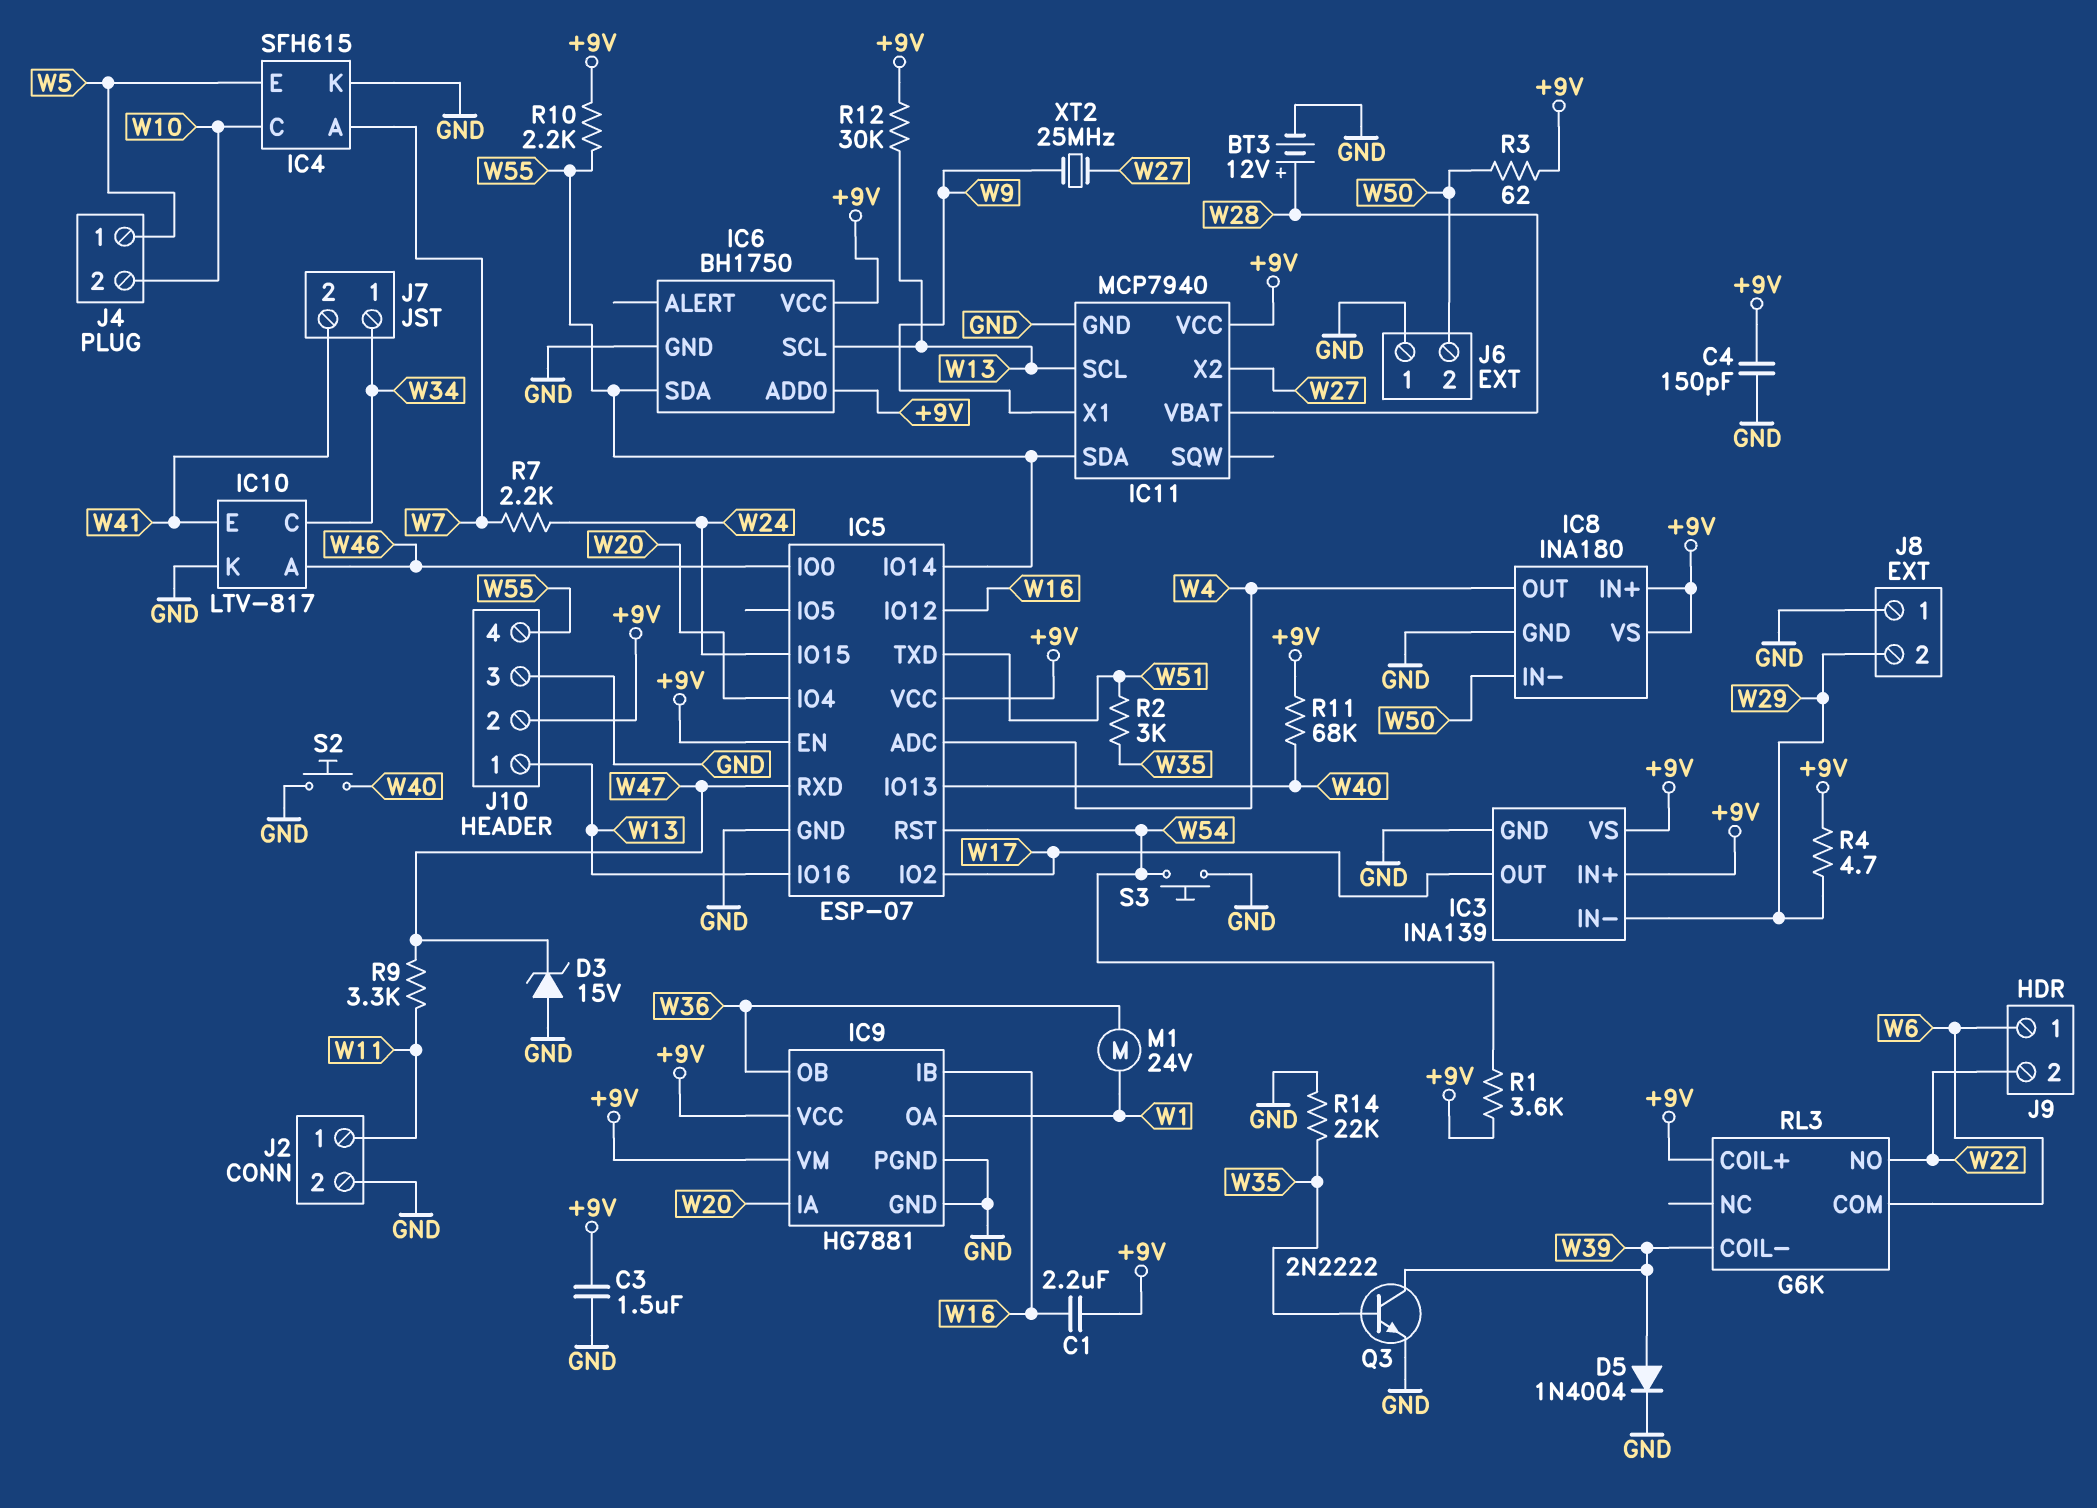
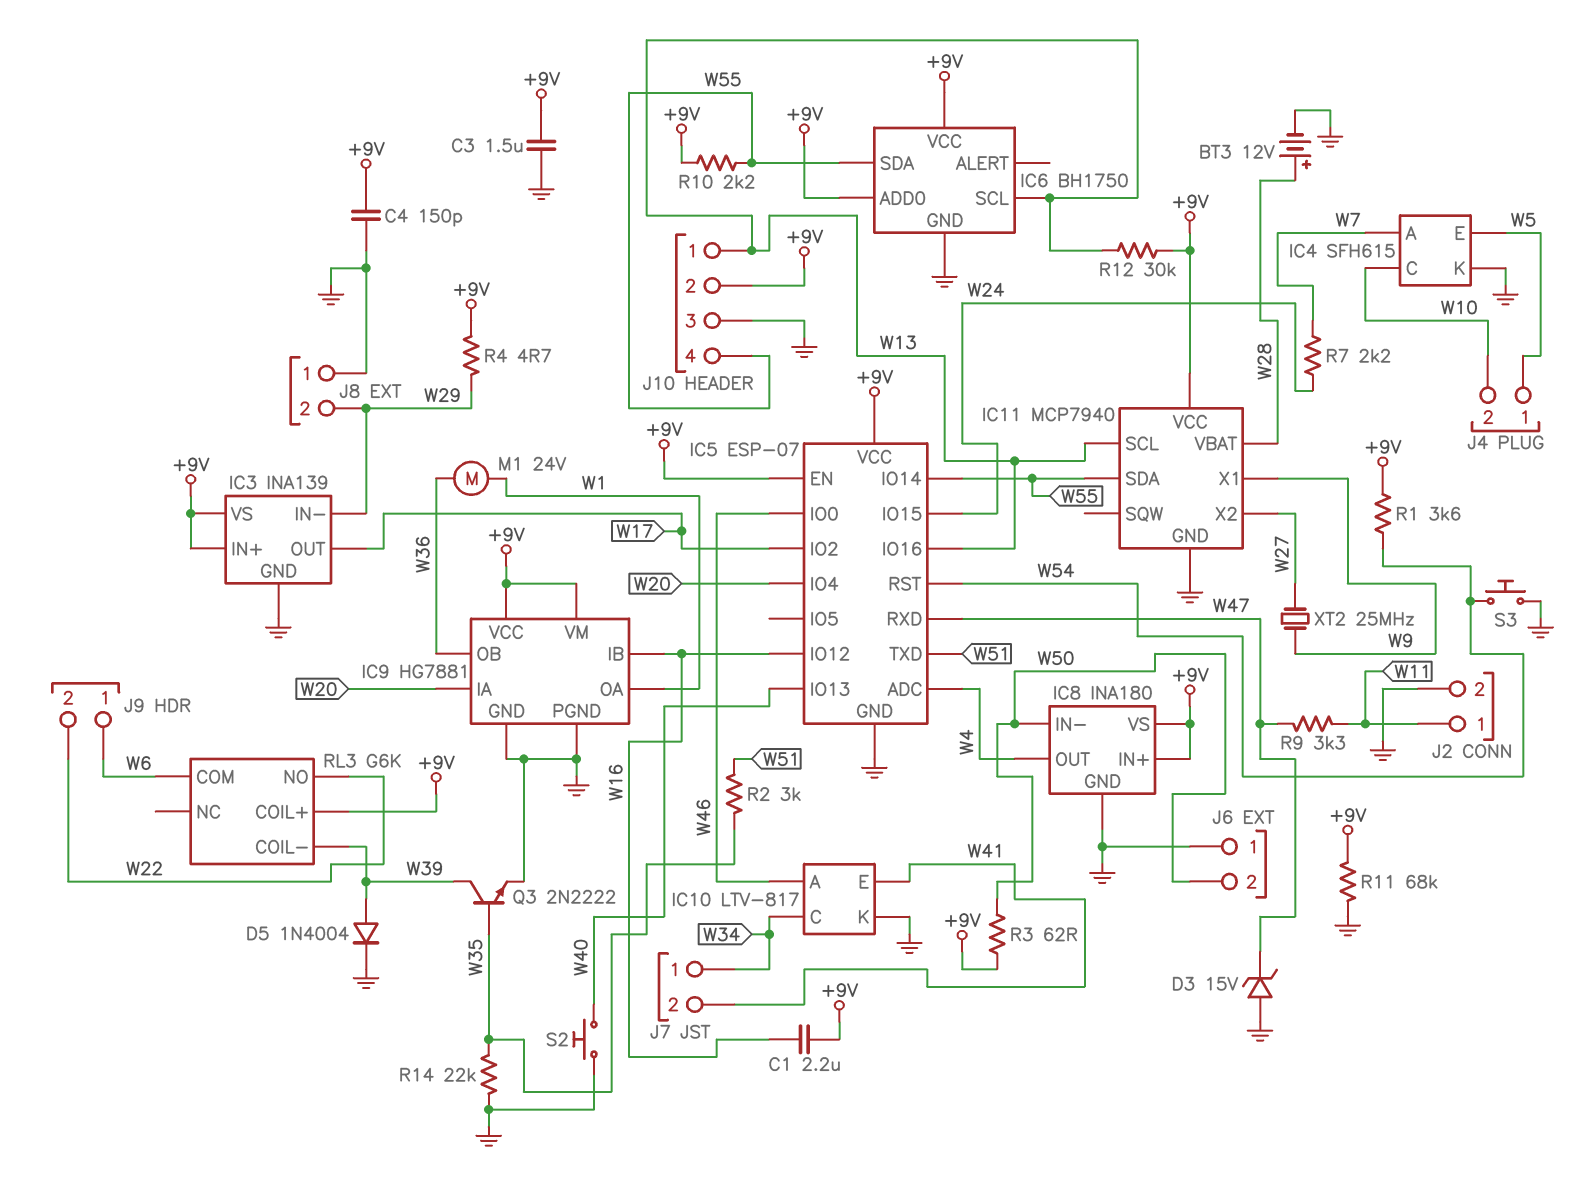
R11: 68k (+9V, W40) -> 68k (+9V, GND)

